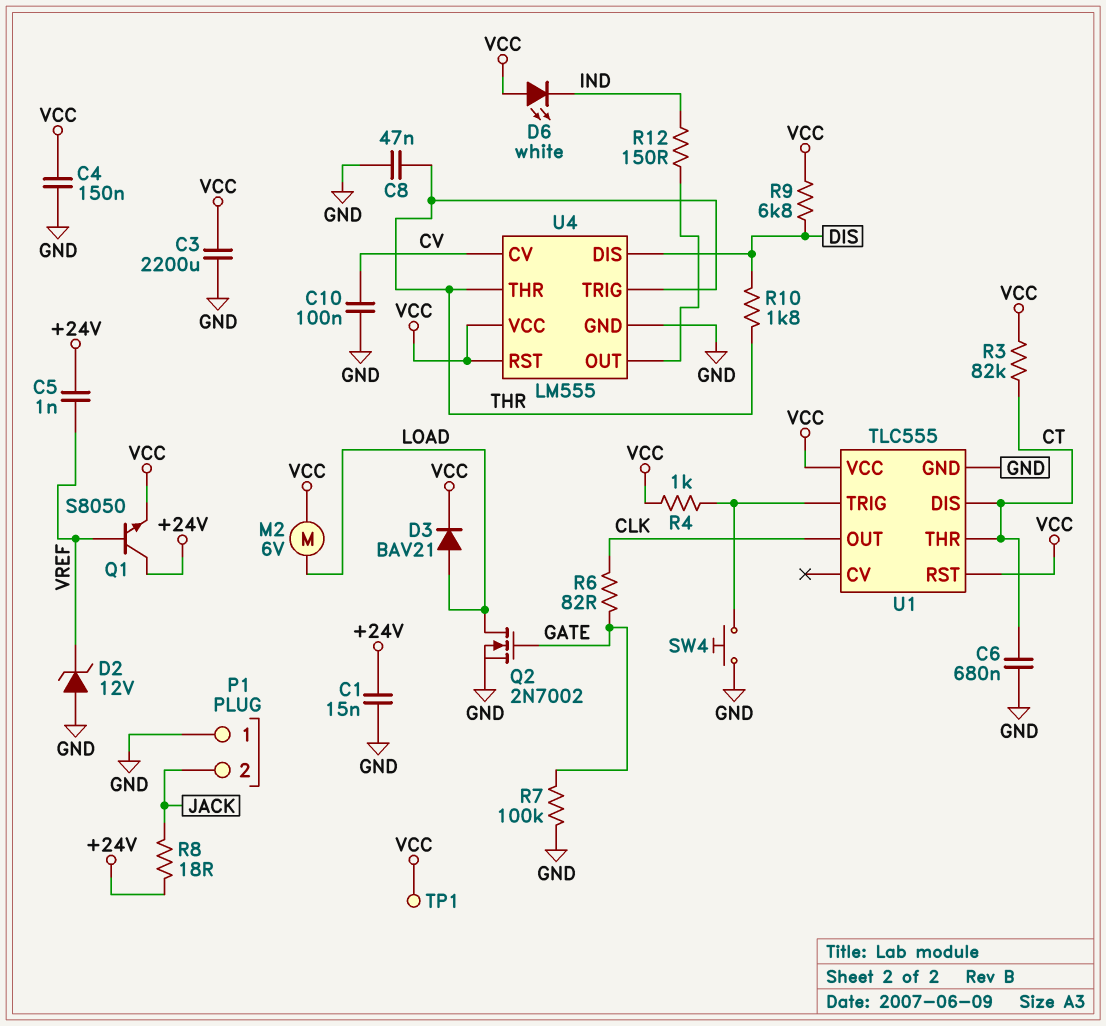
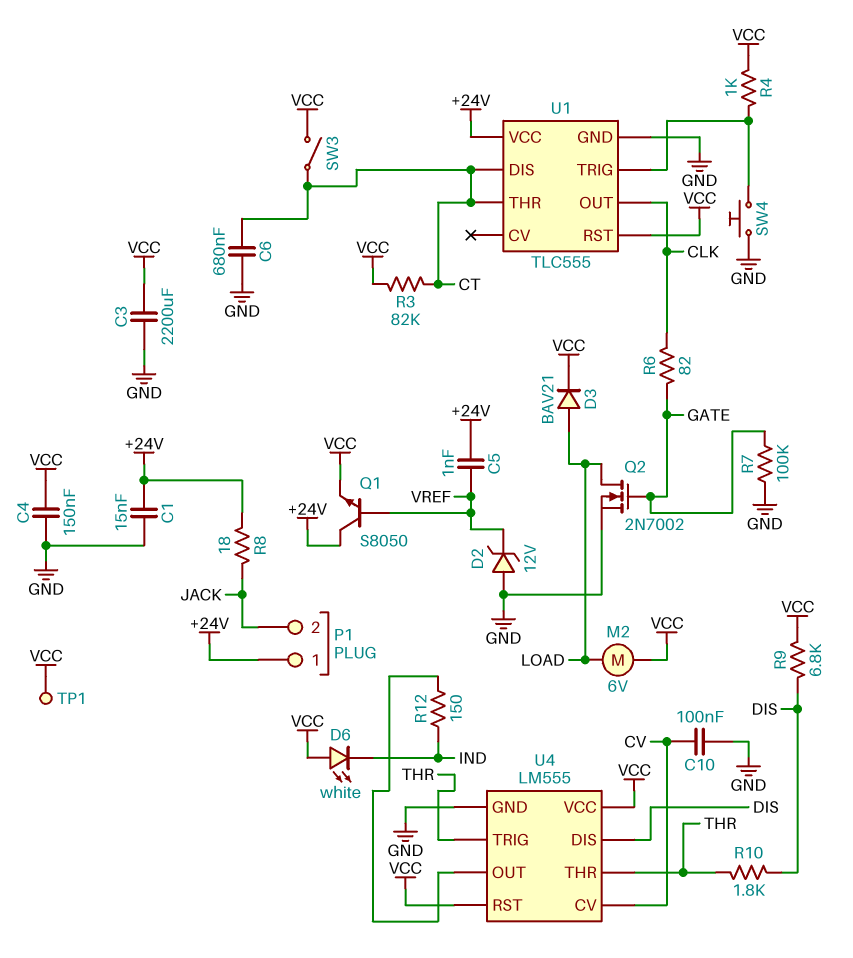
C8: 47nF (GND, THR) -> none
P1 pin 1: GND -> +24V
SW3: none -> switch (CT, VCC)
U1 pin VCC: VCC -> +24V

